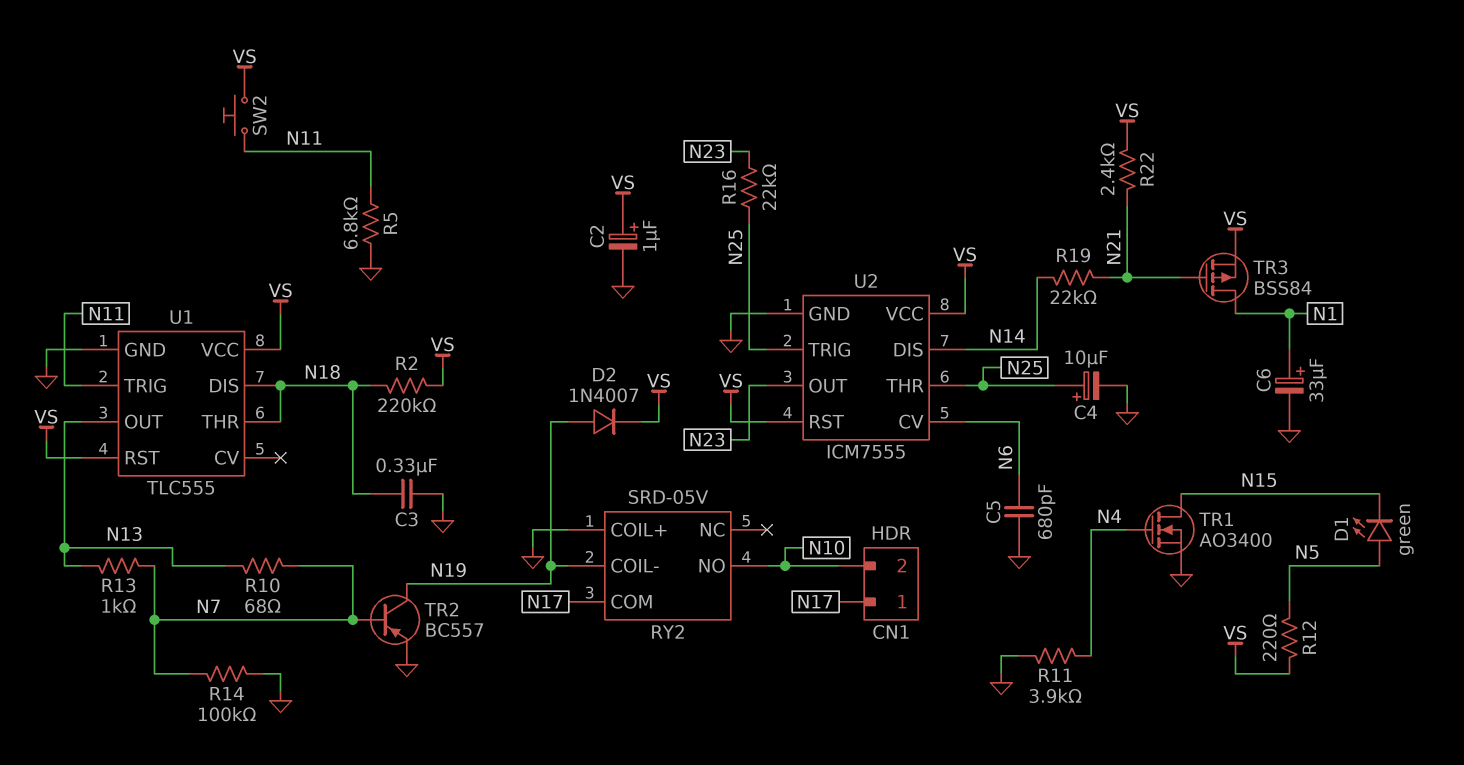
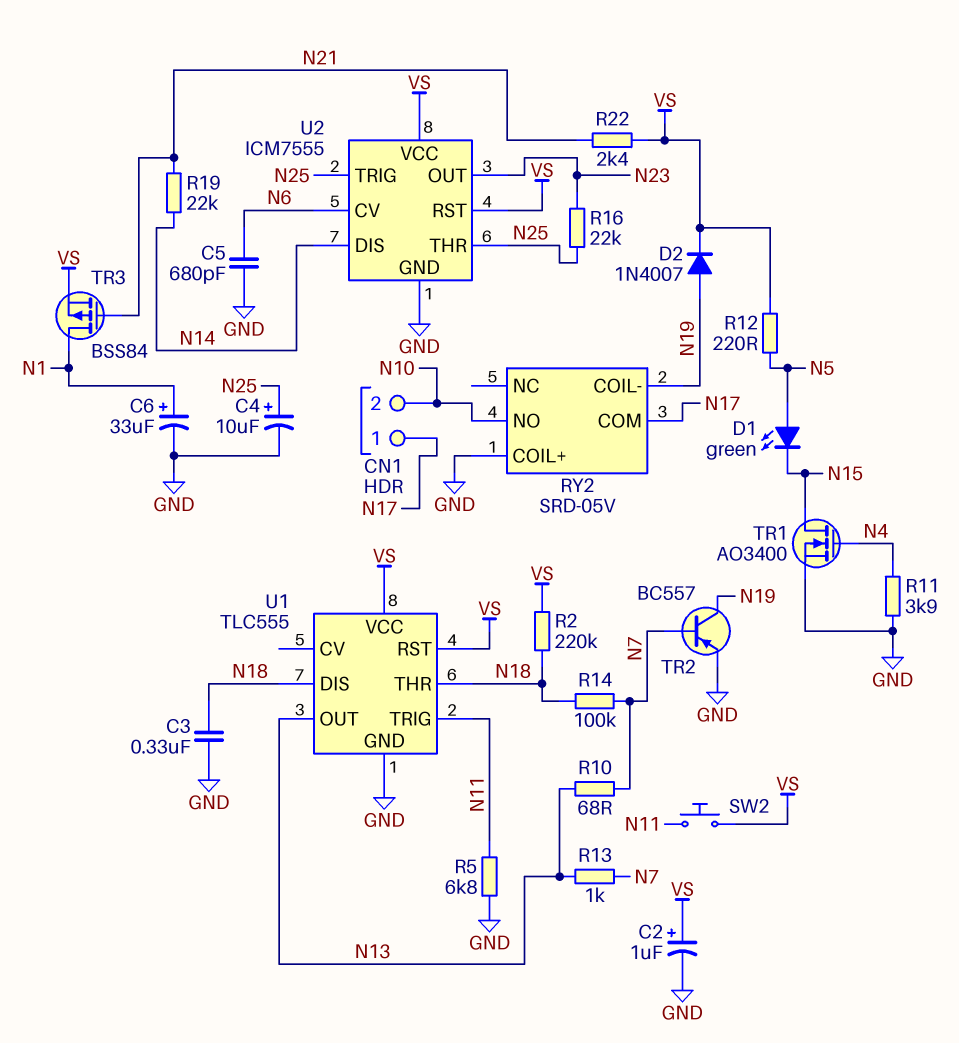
R14: 100k (GND, N7) -> 100k (N7, N18)

